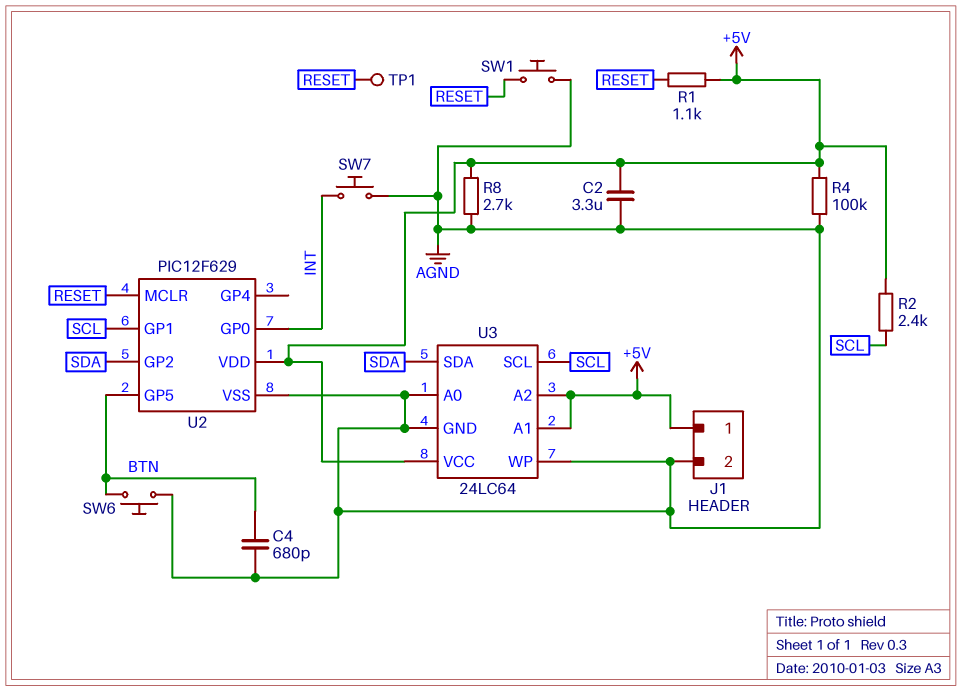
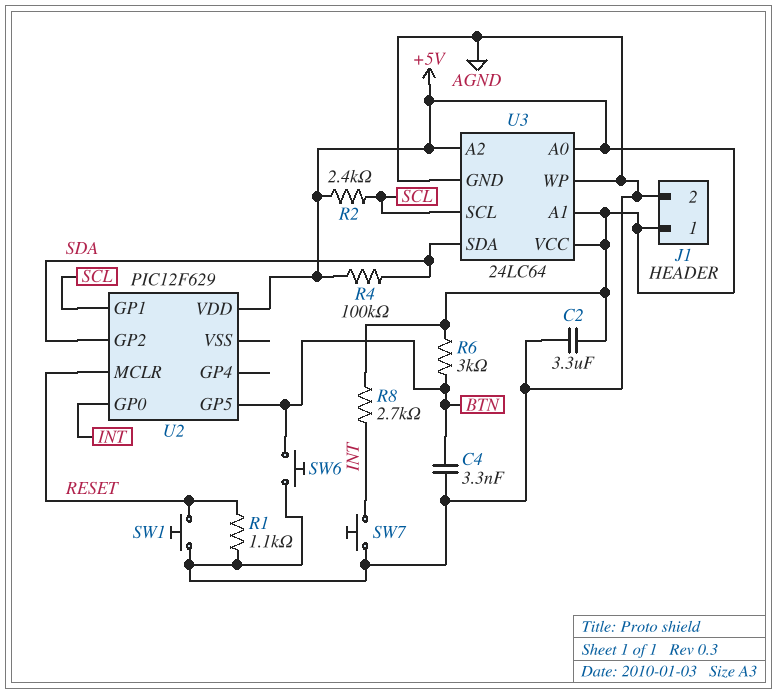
C4: 680pF (AGND, BTN) -> 3.3nF (AGND, BTN)
R1: 1.1k (+5V, RESET) -> 1.1k (AGND, RESET)
R4: 100k (+5V, AGND) -> 100k (+5V, SDA)
R6: none -> 3k (+5V, BTN)
R8: 2.7k (+5V, AGND) -> 2.7k (+5V, INT)
TP1: test point (RESET) -> none
U2 pin VSS: AGND -> none
U3 pin A0: AGND -> +5V

